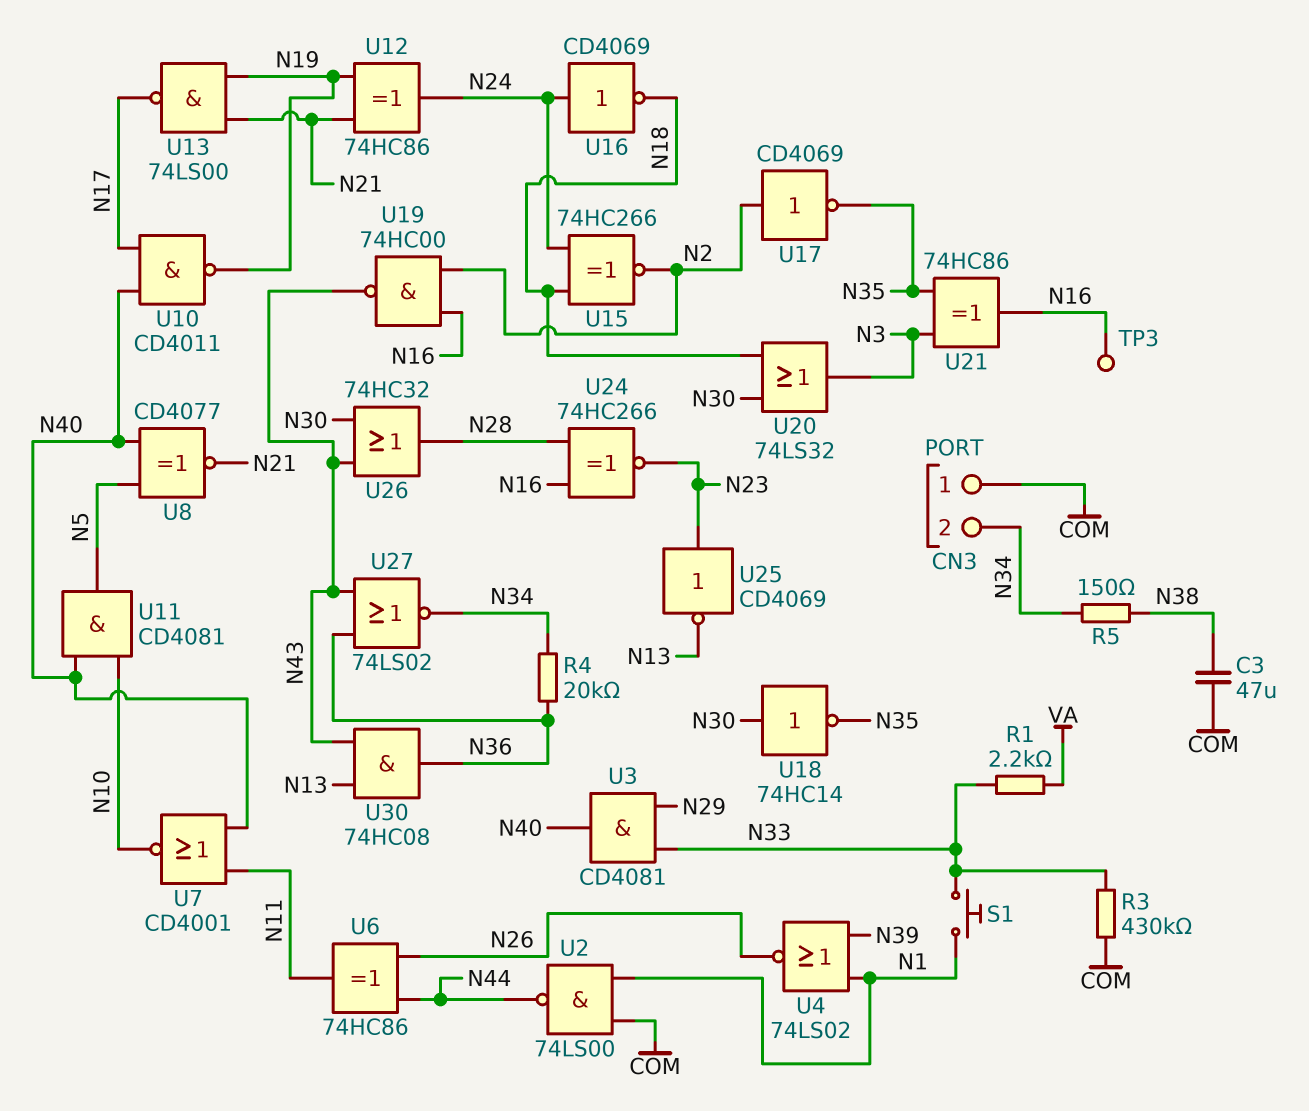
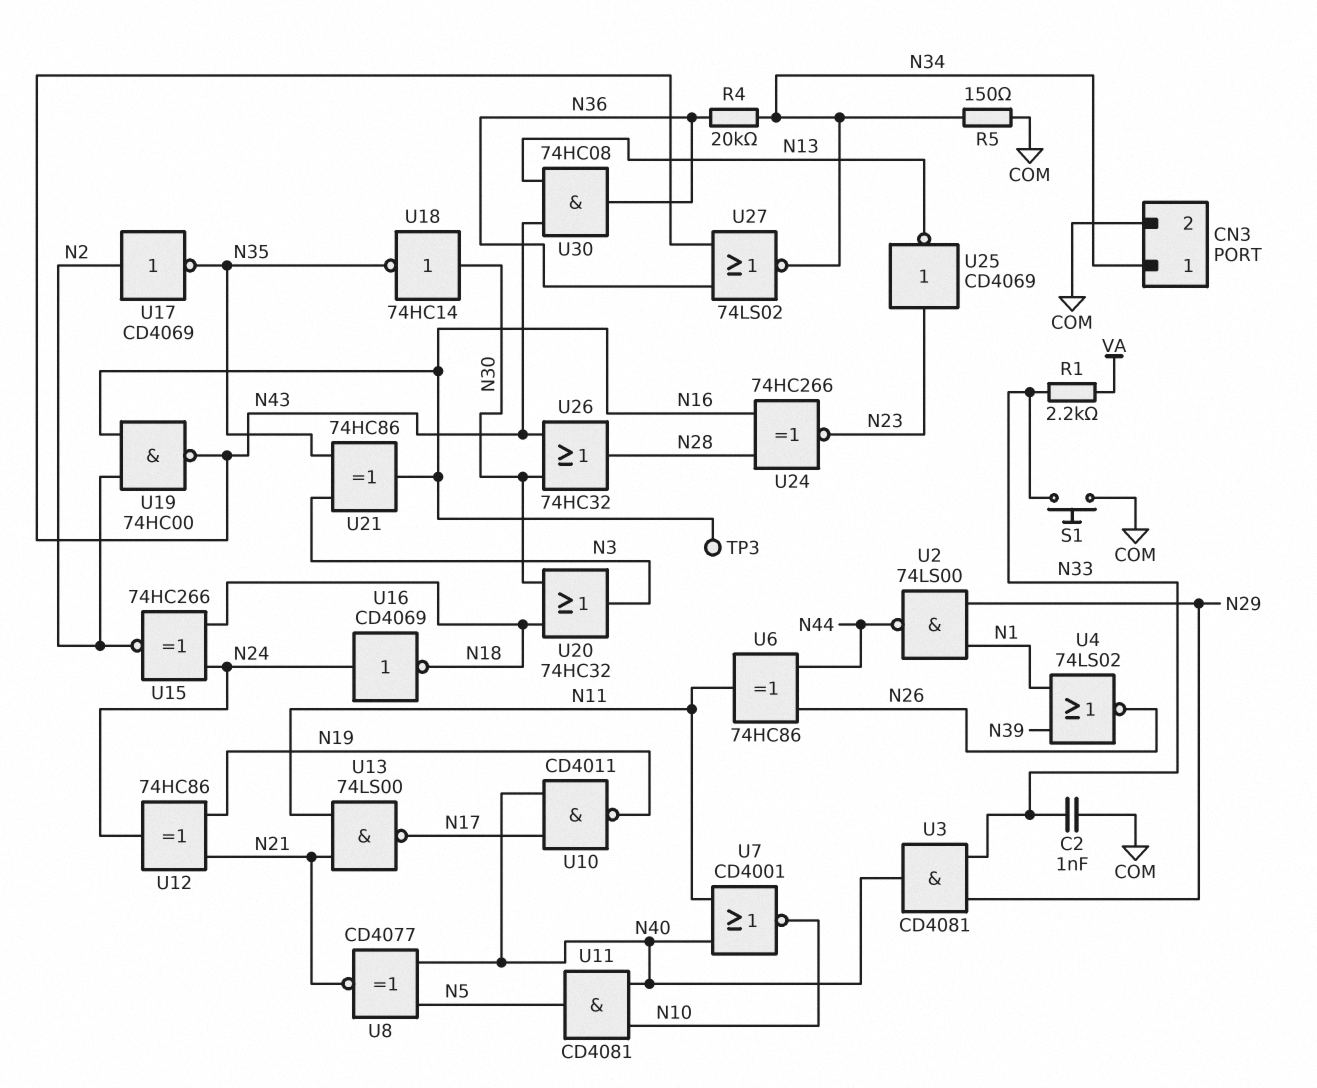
C2: none -> 1nF (COM, N33)
C3: 47uF (COM, N38) -> none
CN3 pin 1: COM -> N34
CN3 pin 2: N34 -> COM
R3: 430k (COM, N33) -> none
R5: 150 (N34, N38) -> 150 (COM, N34)
S1: button (N1, N33) -> button (COM, N33)
U2: NAND 74LS00 (in COM, in N1, out N44) -> NAND 74LS00 (in N1, in N29, out N44)
U13: NAND 74LS00 (in N19, in N21, out N17) -> NAND 74LS00 (in N11, in N21, out N17)
U20: OR 74LS32 (in N18, in N30, out N3) -> OR 74HC32 (in N18, in N30, out N3)

